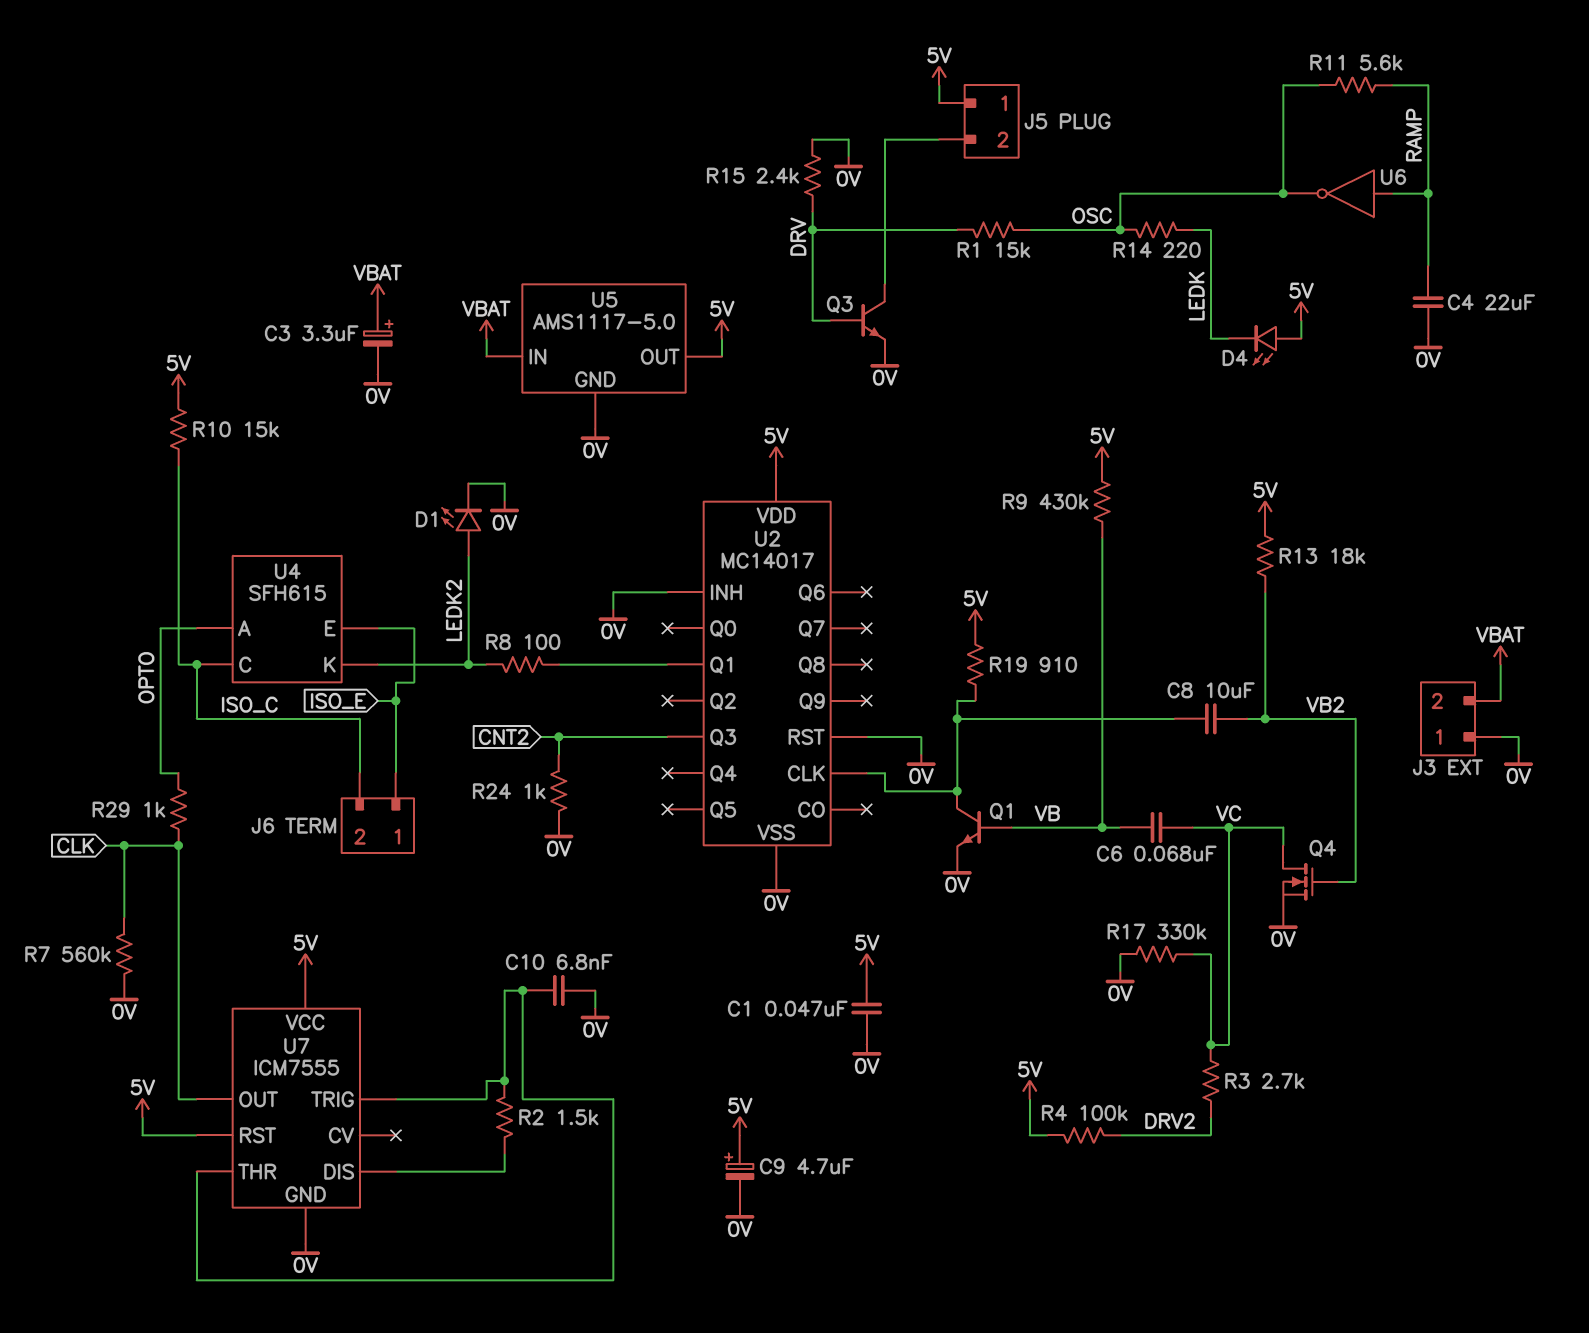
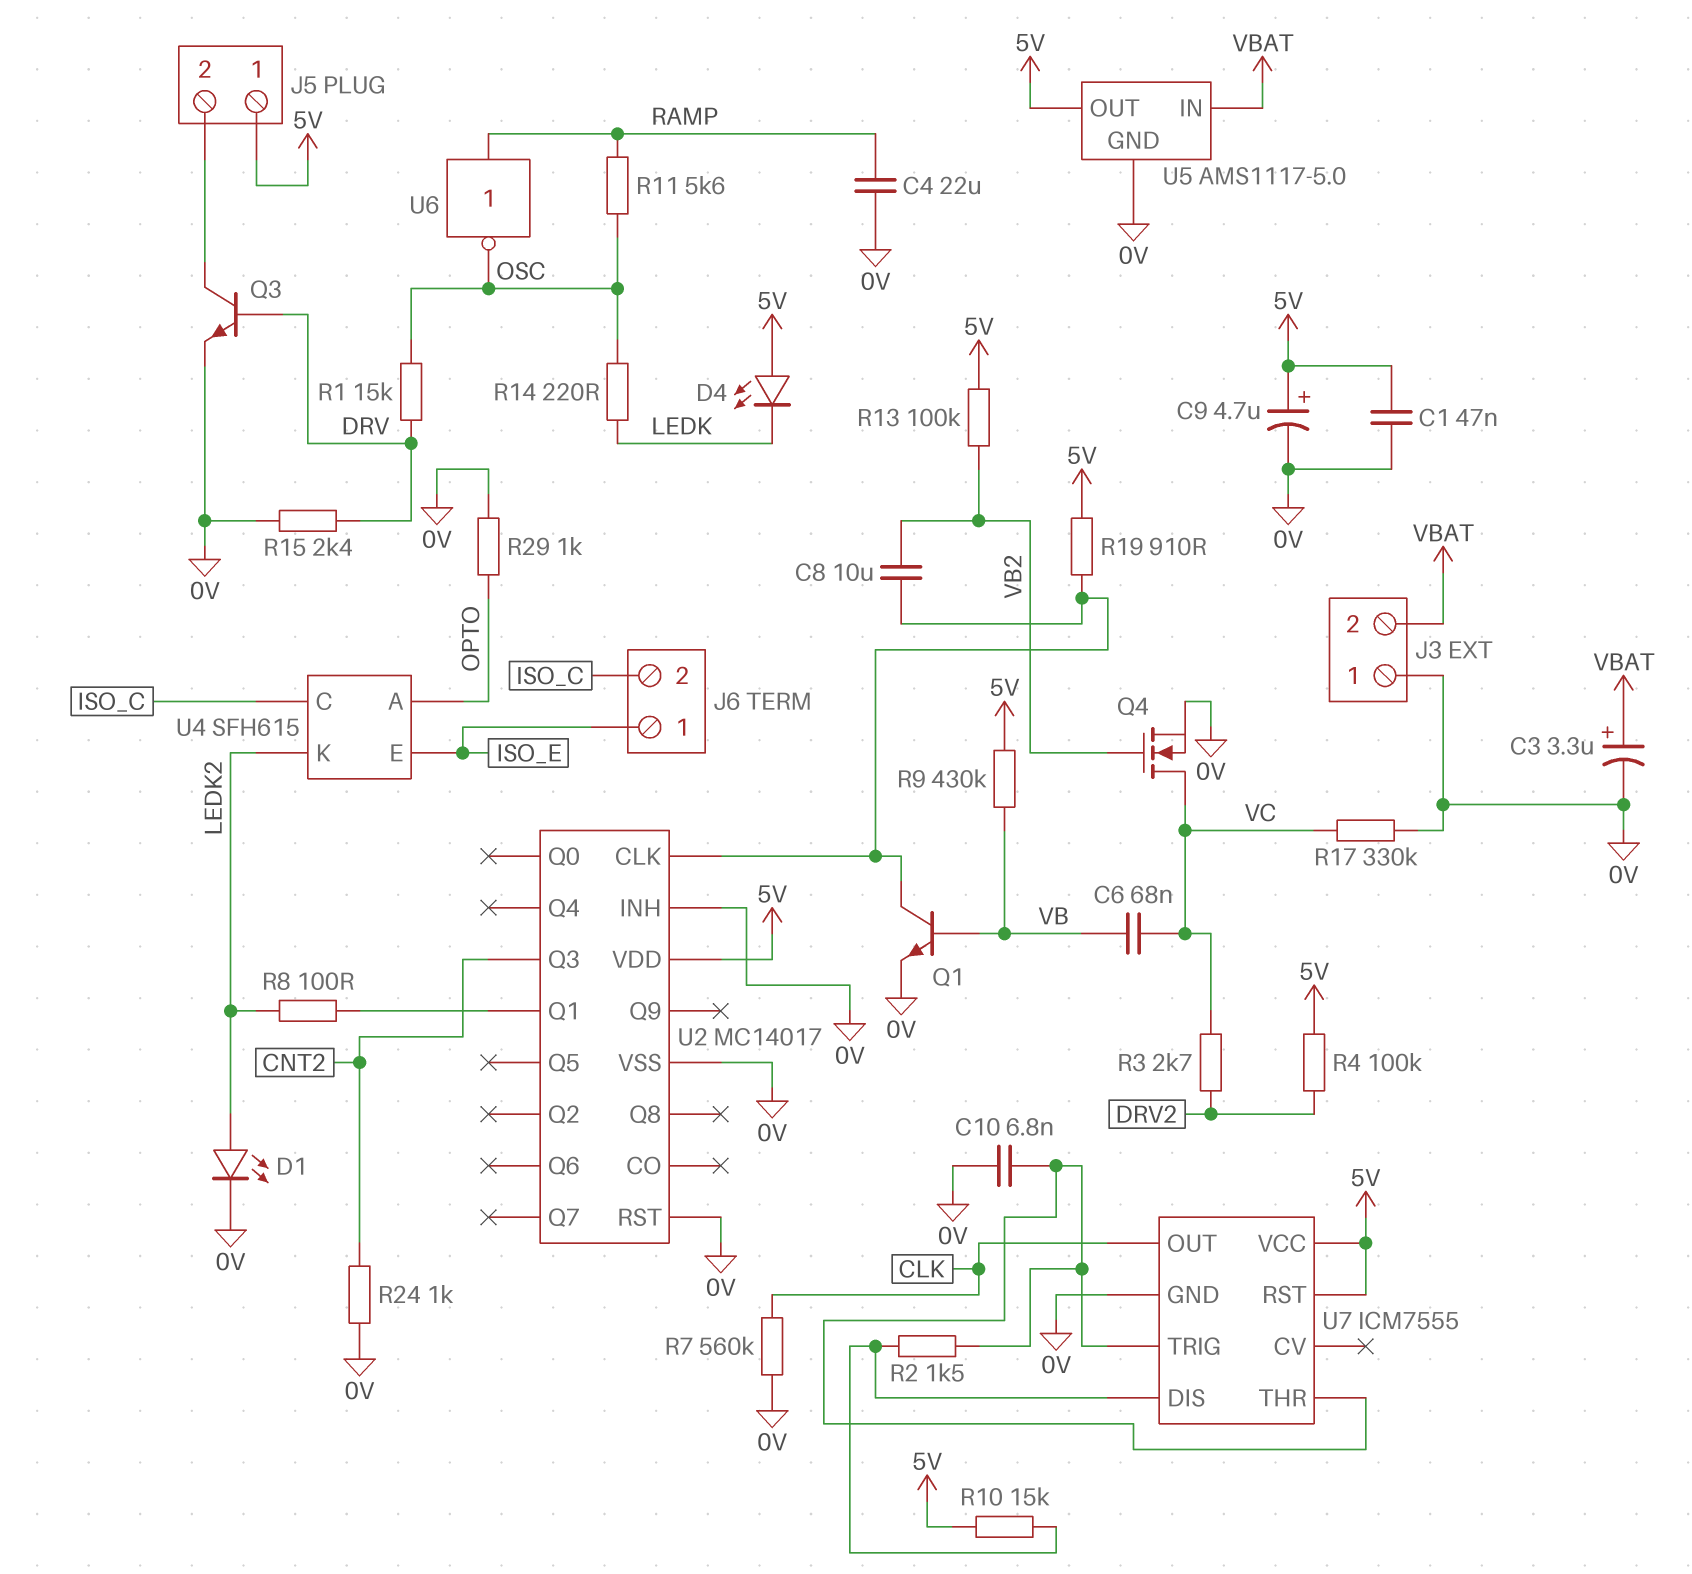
R10: 15k (5V, ISO_C) -> 15k (5V, U7/DIS)
R13: 18k (5V, VB2) -> 100k (5V, VB2)
R29: 1k (CLK, OPTO) -> 1k (0V, OPTO)

